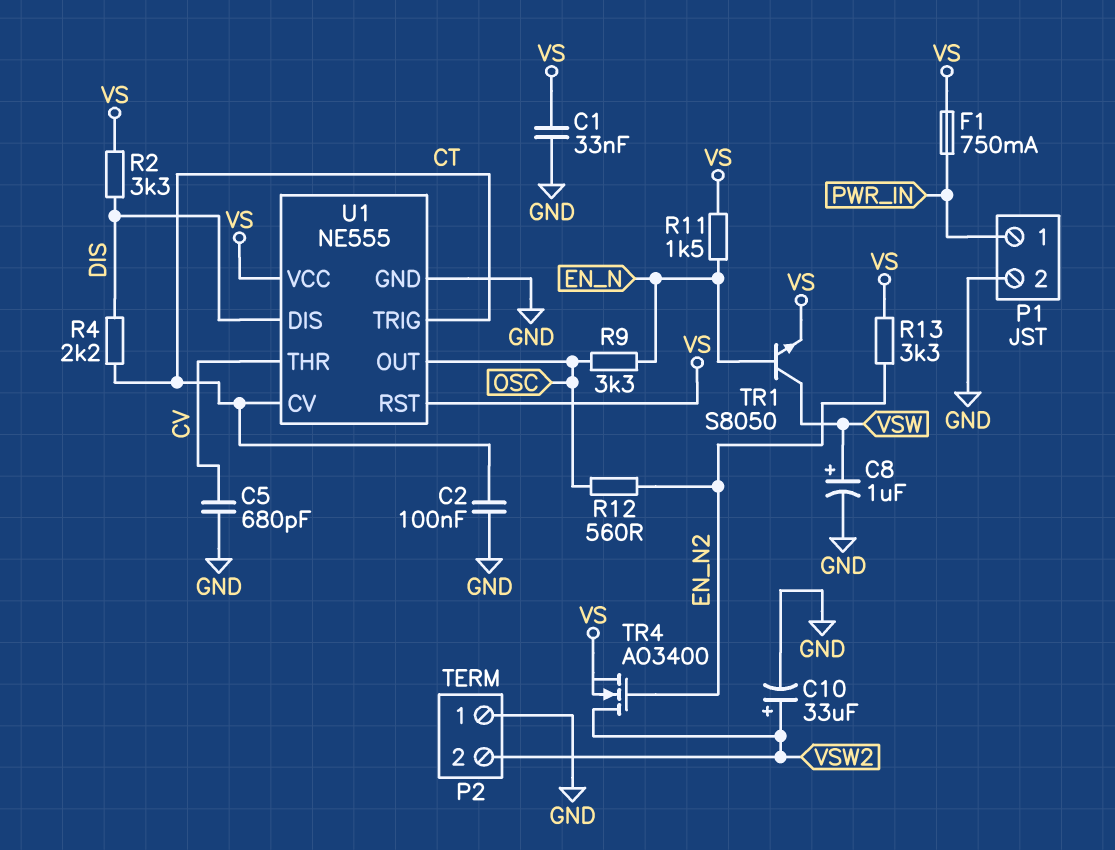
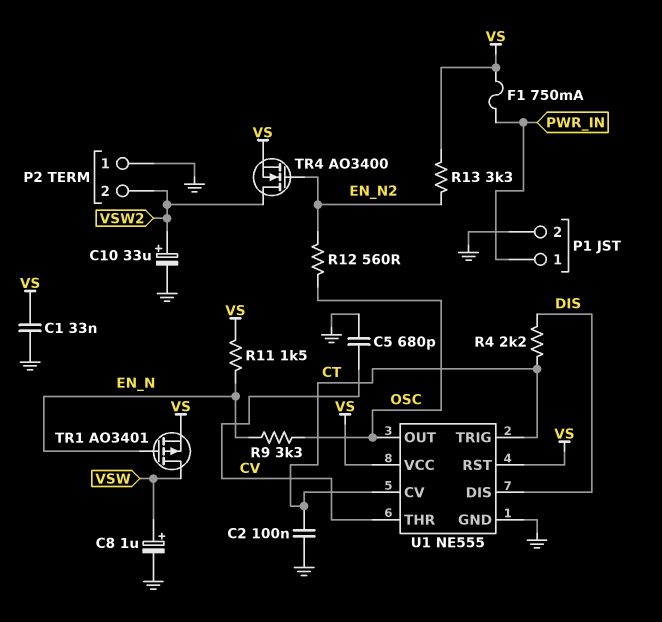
R2: 3.3k (DIS, VS) -> none
TR1: NPN S8050 (B EN_N, C VSW, E VS) -> PMOS AO3401 (G EN_N, D VSW, S VS)

